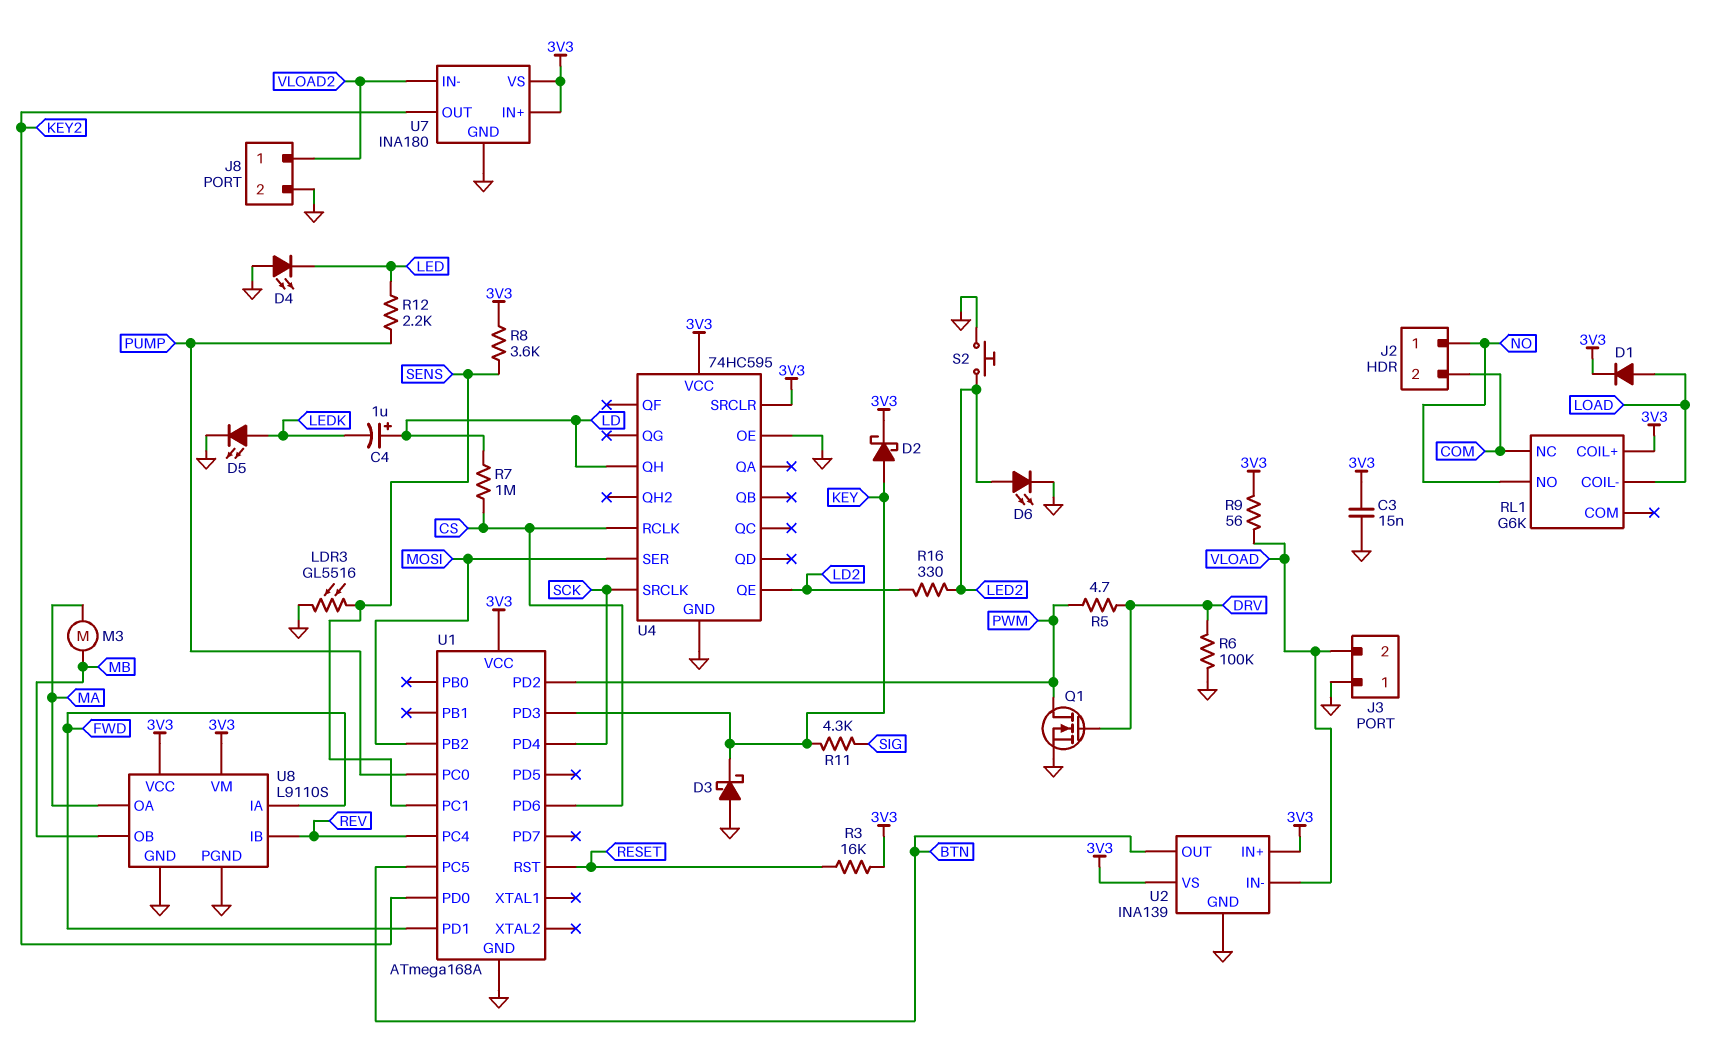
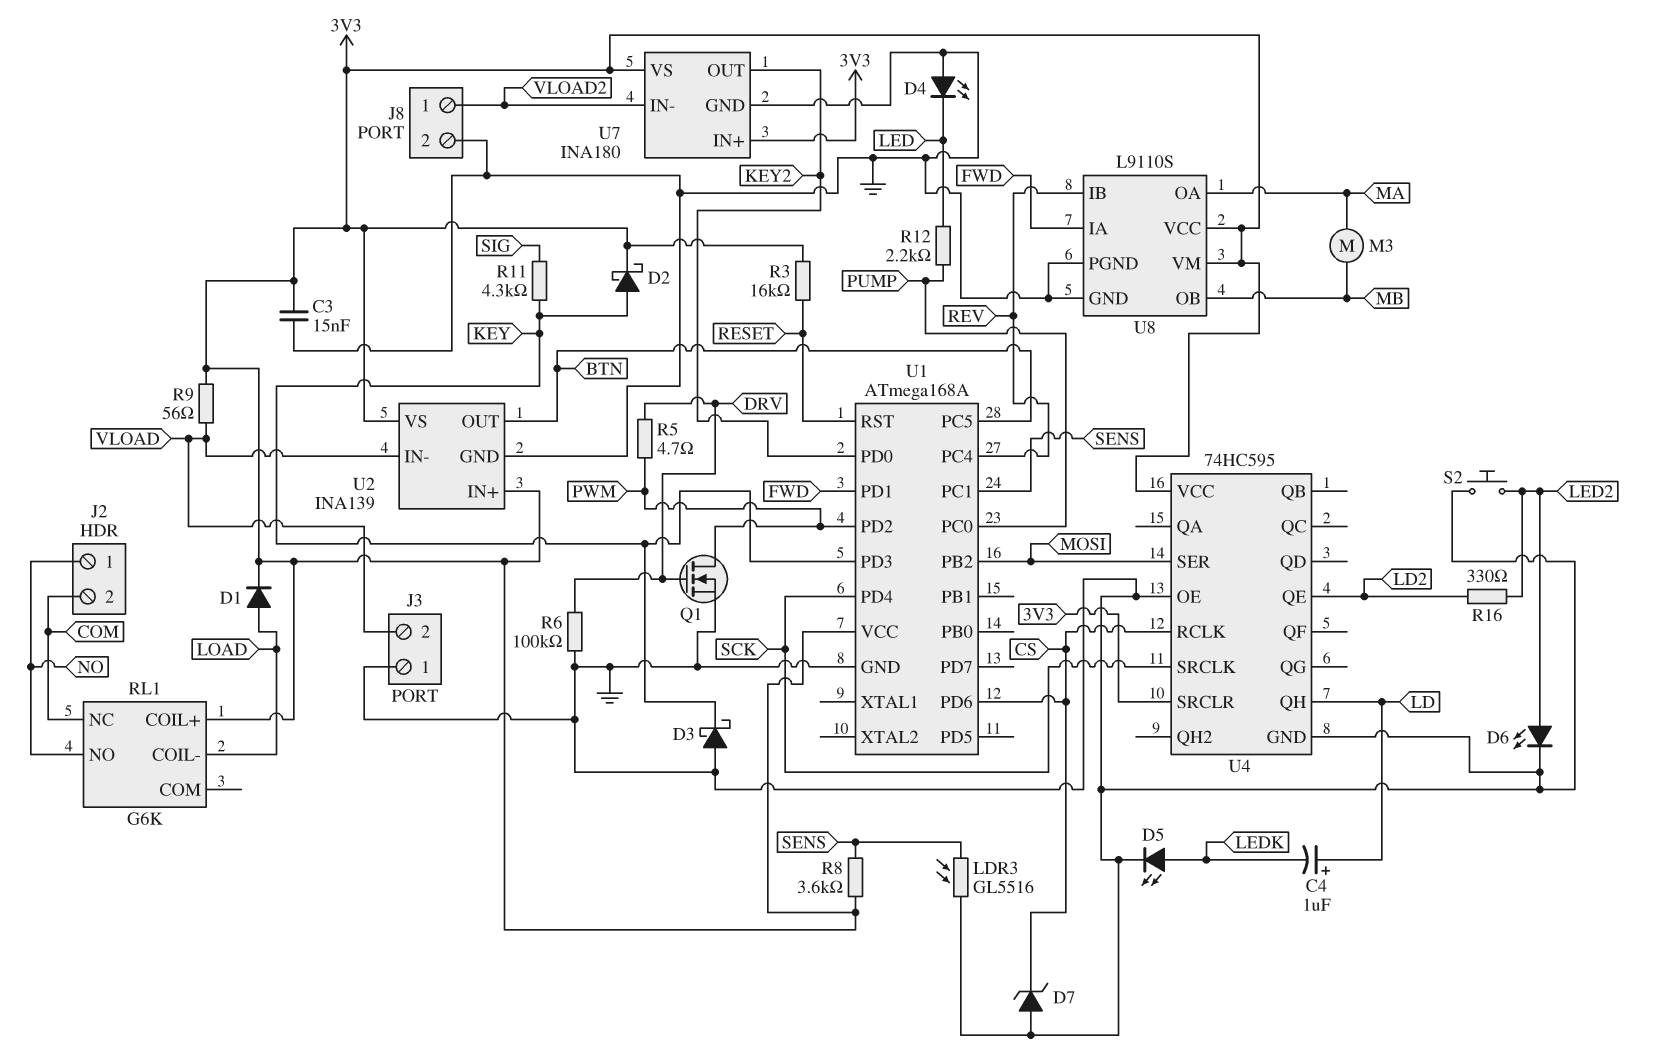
D7: none -> zener (A GND, K CS)
R7: 1M (CS, LD) -> none

